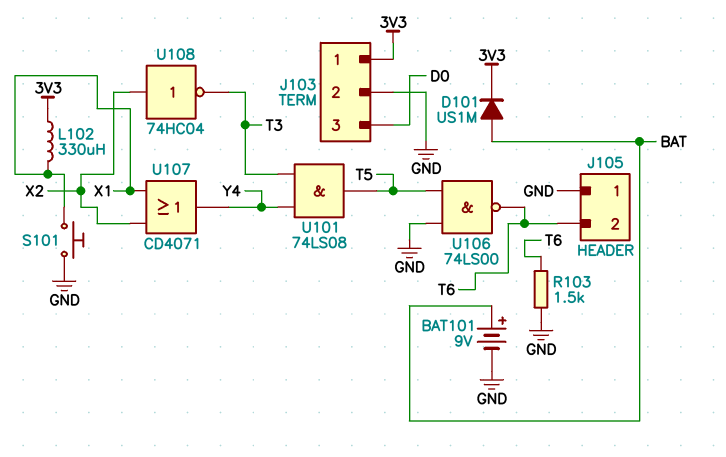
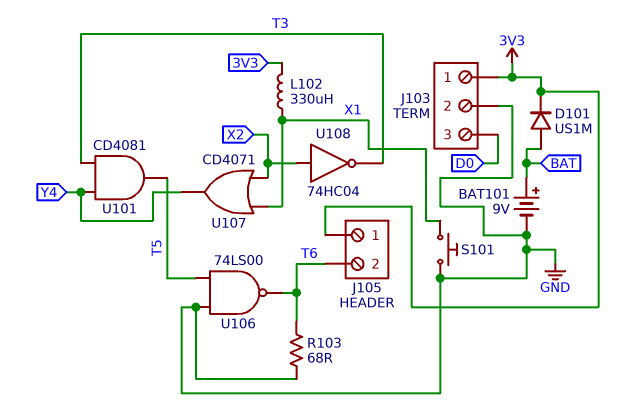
J105 pin 1: GND -> 3V3
R103: 1.5k (GND, T6) -> 68 (GND, T6)
U101: AND 74LS08 (in T3, in Y4, out T5) -> AND CD4081 (in T3, in Y4, out T5)

